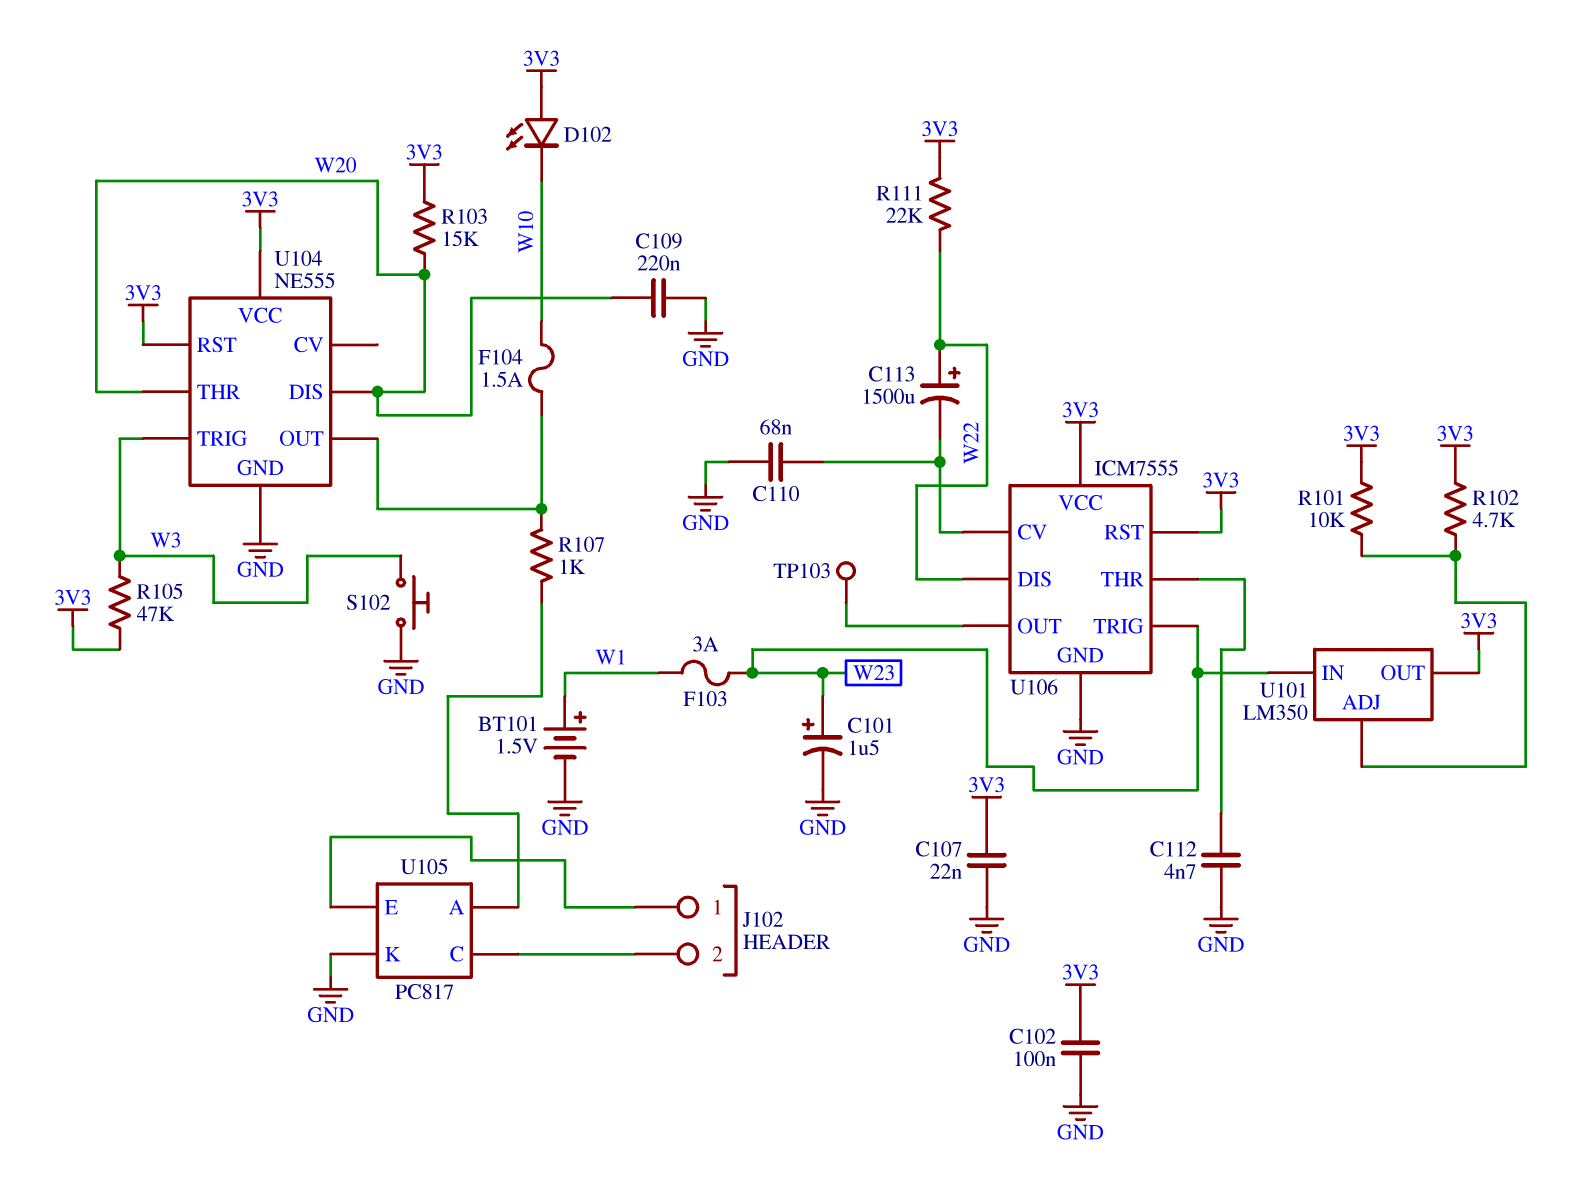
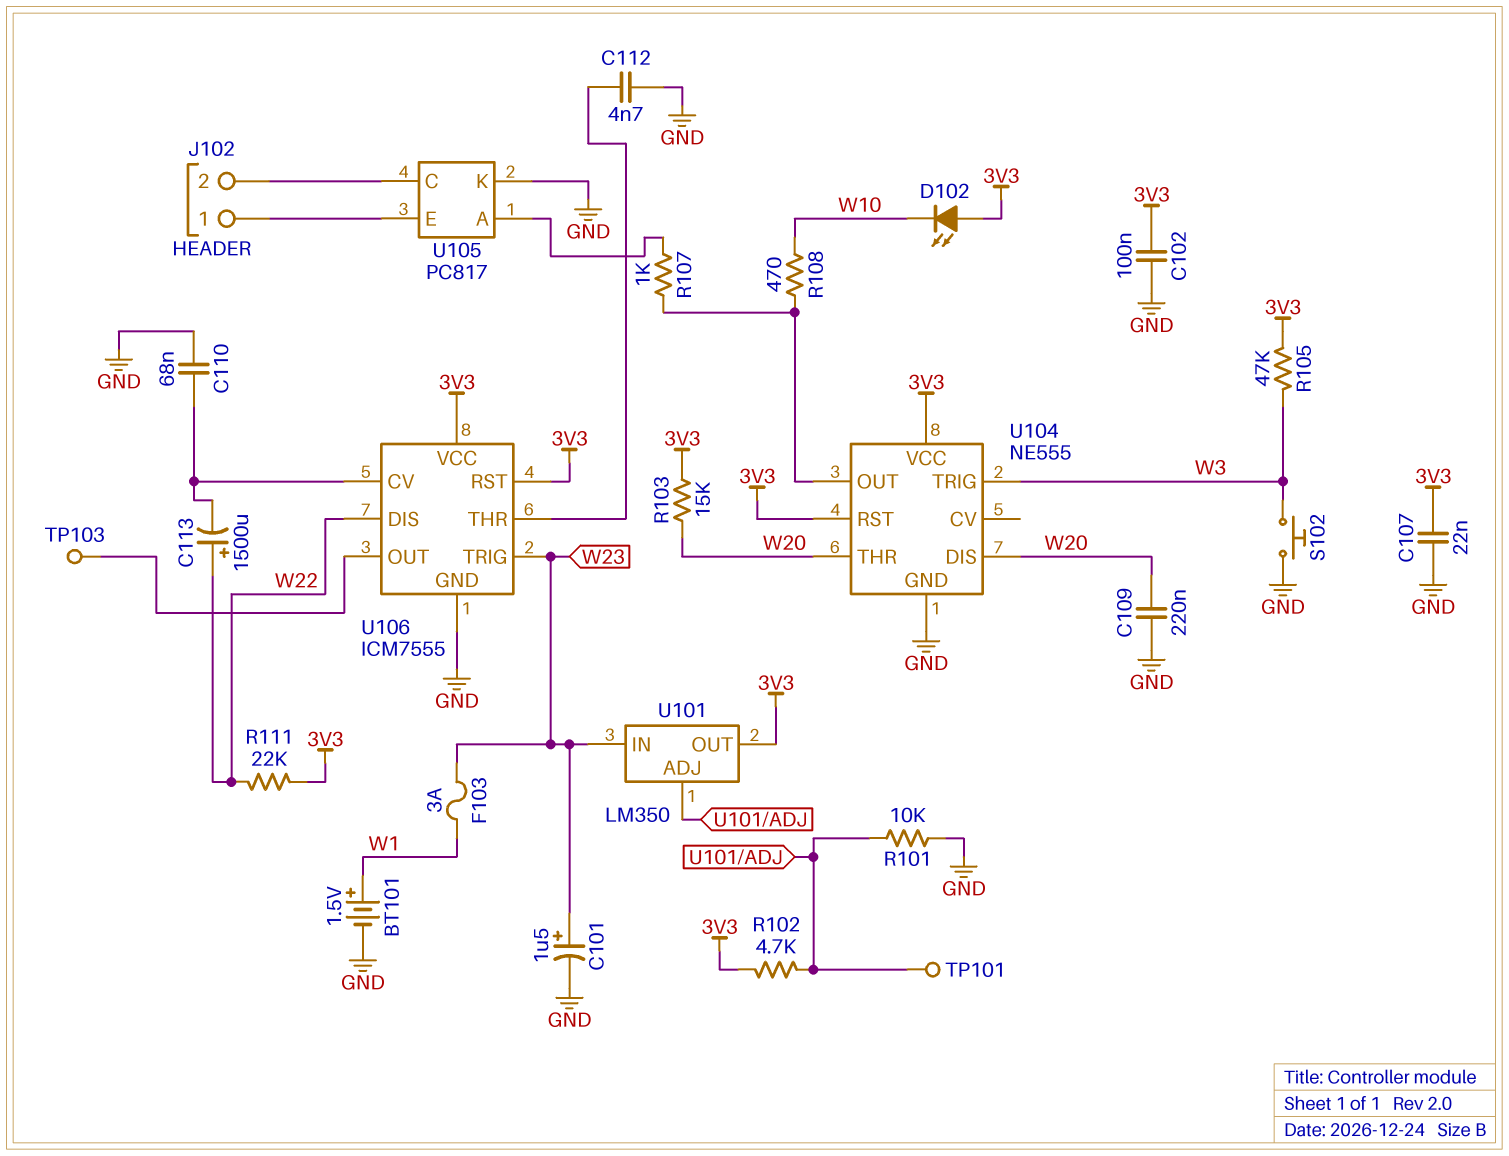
F104: 1.5A (U104/OUT, W10) -> none
R101: 10k (3V3, U101/ADJ) -> 10k (GND, U101/ADJ)
R108: none -> 470 (U104/OUT, W10)
TP101: none -> test point (U101/ADJ)

